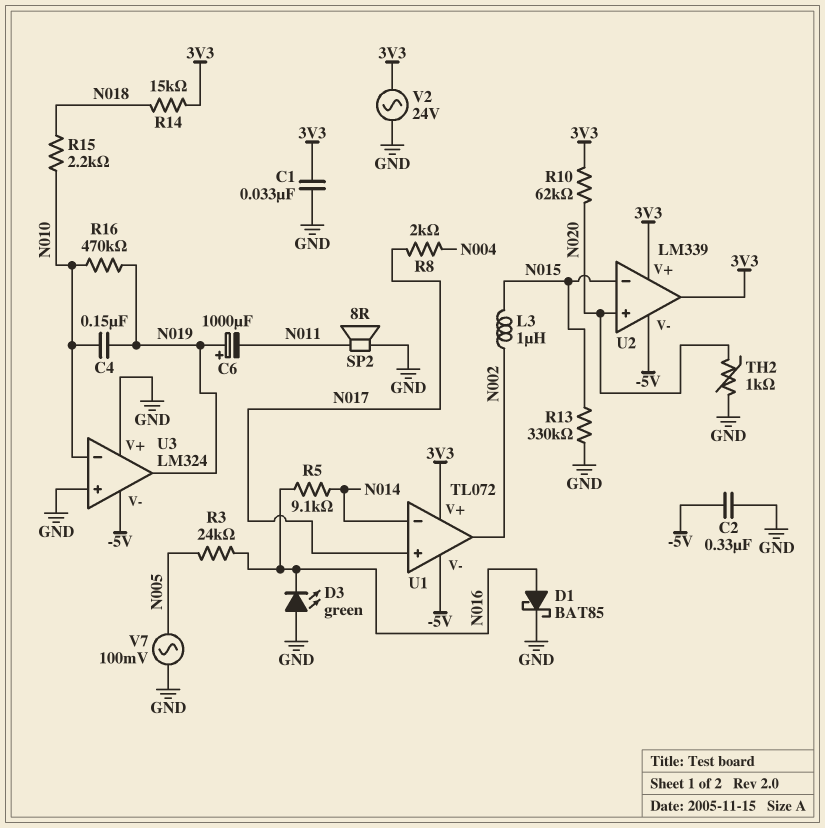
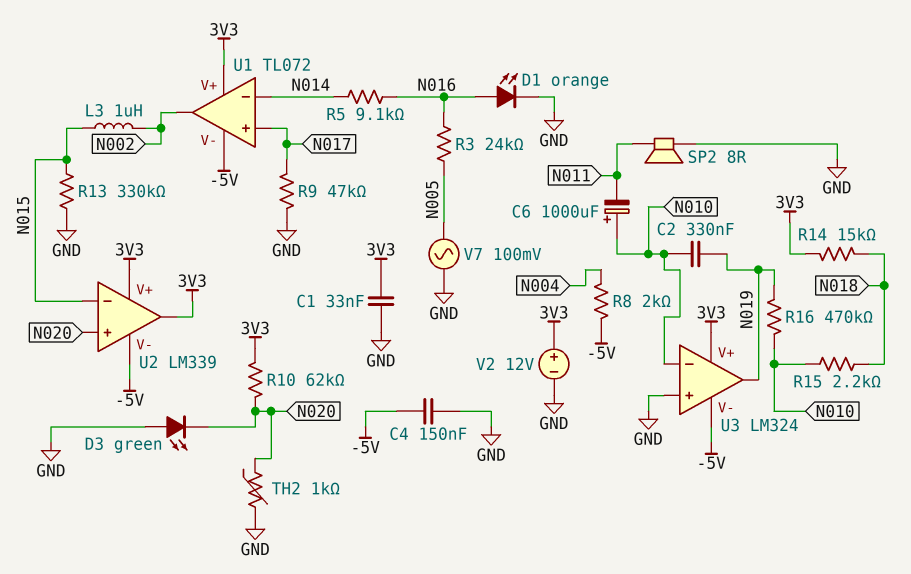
C2: 330nF (-5V, GND) -> 330nF (N010, N019)
C4: 150nF (N010, N019) -> 150nF (-5V, GND)
C6: 1000uF (plus N019, minus N011) -> 1000uF (plus N010, minus N011)
D1: schottky BAT85 (A N016, K GND) -> LED orange (A N016, K GND)
D3: LED green (A GND, K N016) -> LED green (A GND, K N020)
R8: 2k (N004, N017) -> 2k (-5V, N004)
R9: none -> 47k (GND, N017)
U3 pin V+: GND -> 3V3
V2: AC 24V (3V3, GND) -> 12V (plus 3V3, minus GND)

